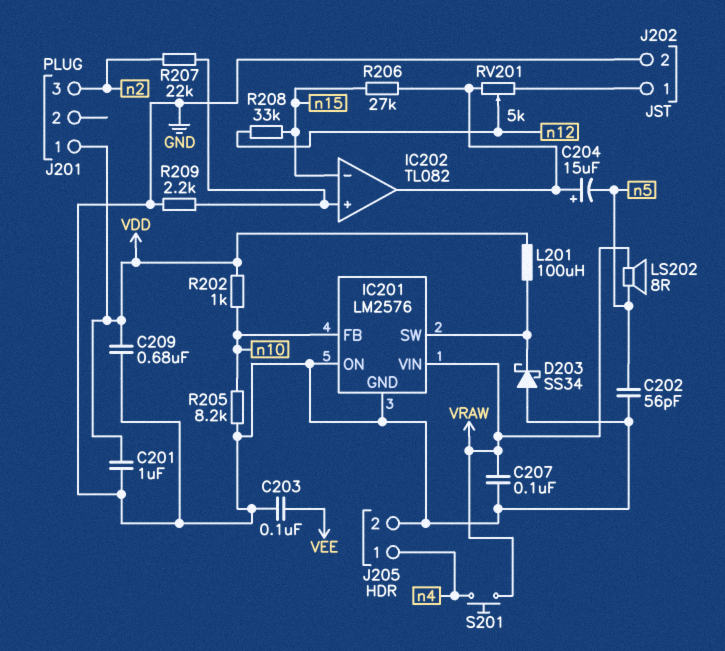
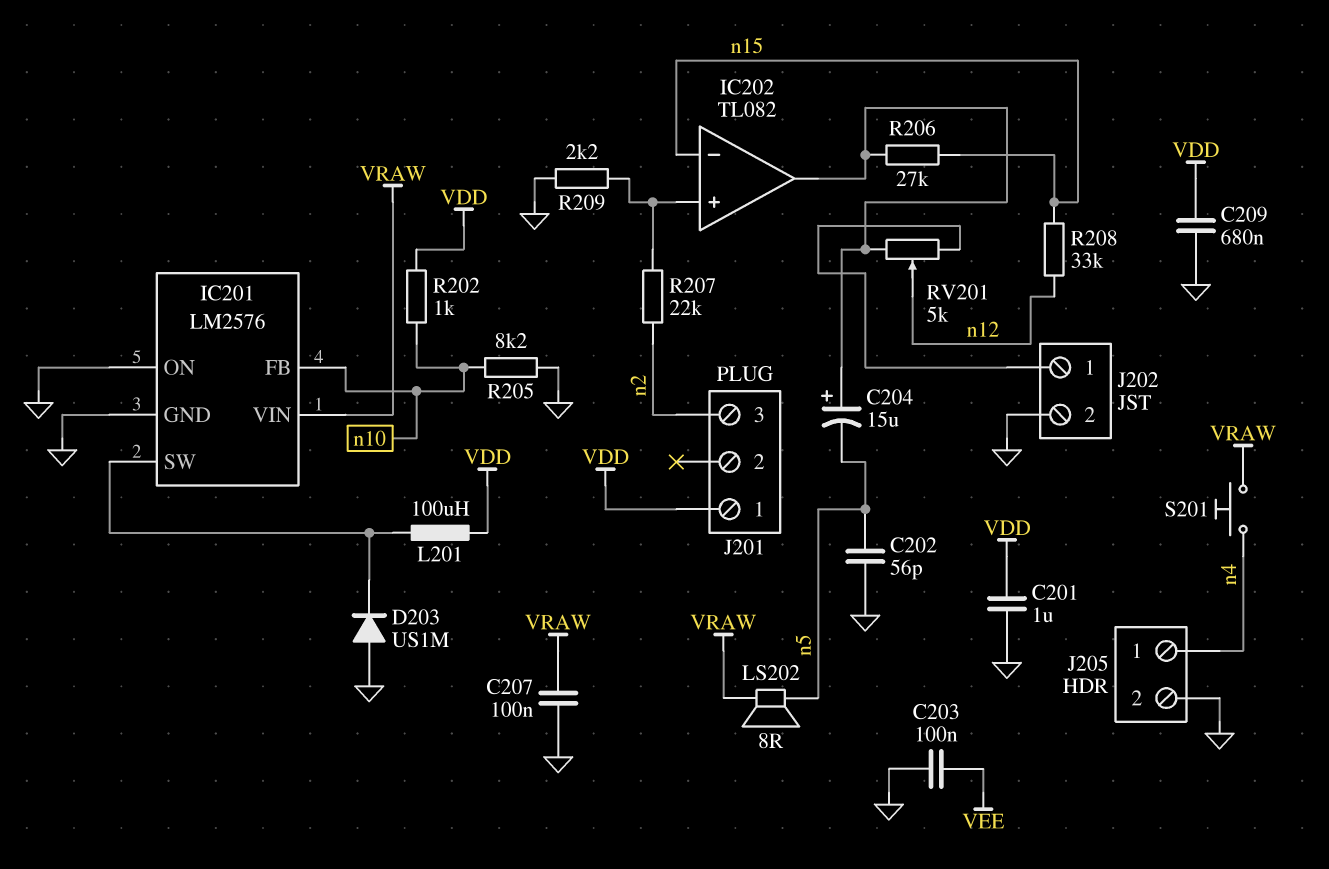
D203: schottky SS34 (A GND, K IC201/SW) -> diode US1M (A GND, K IC201/SW)

